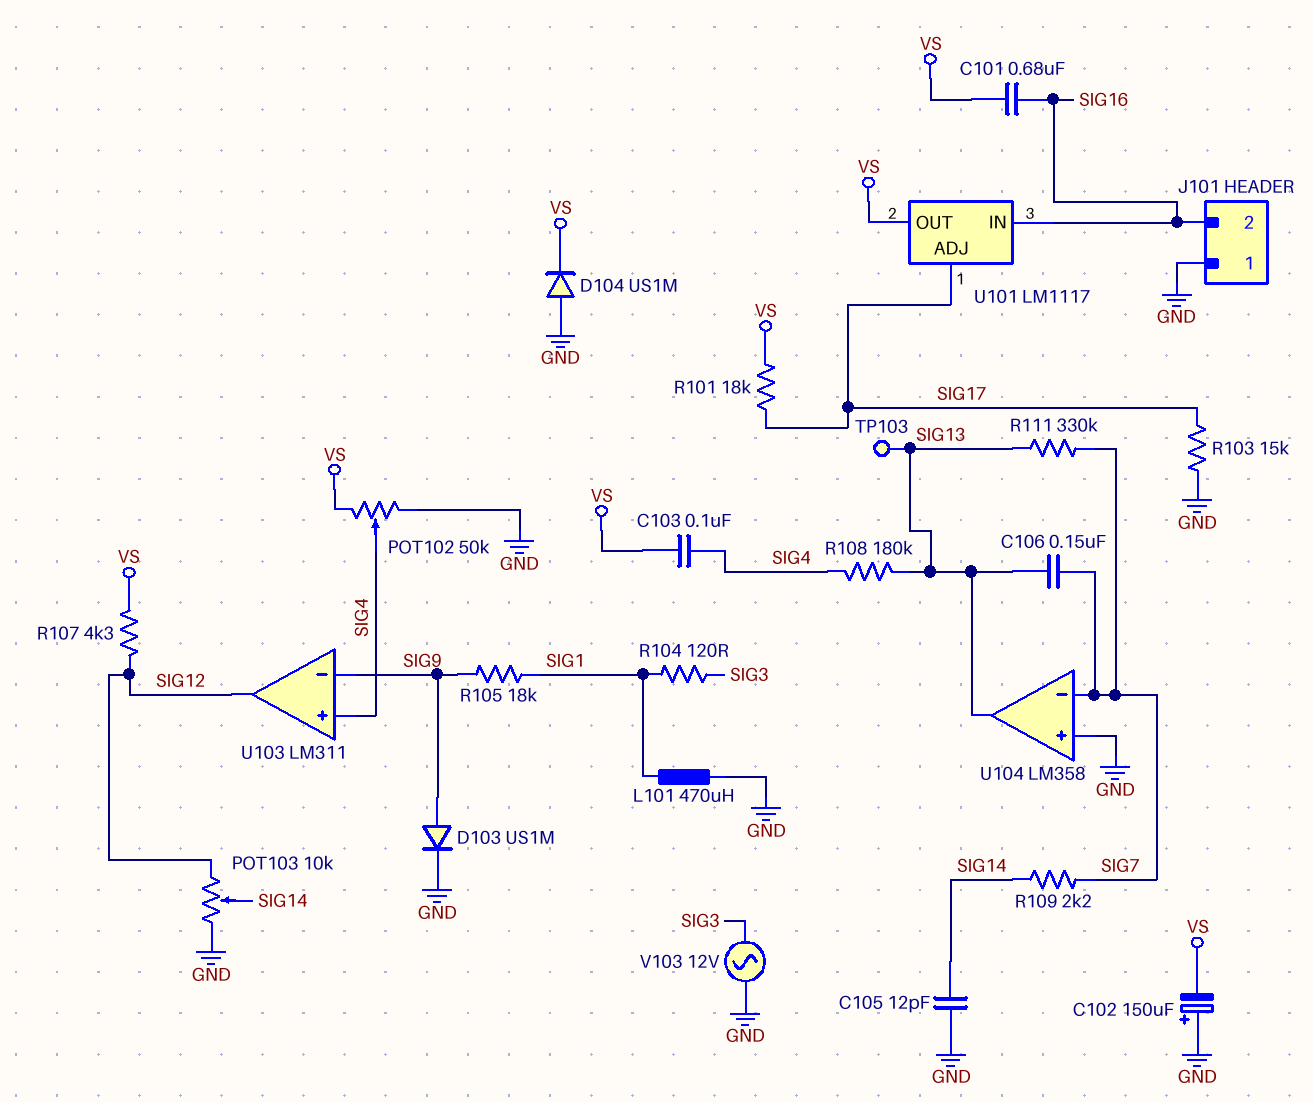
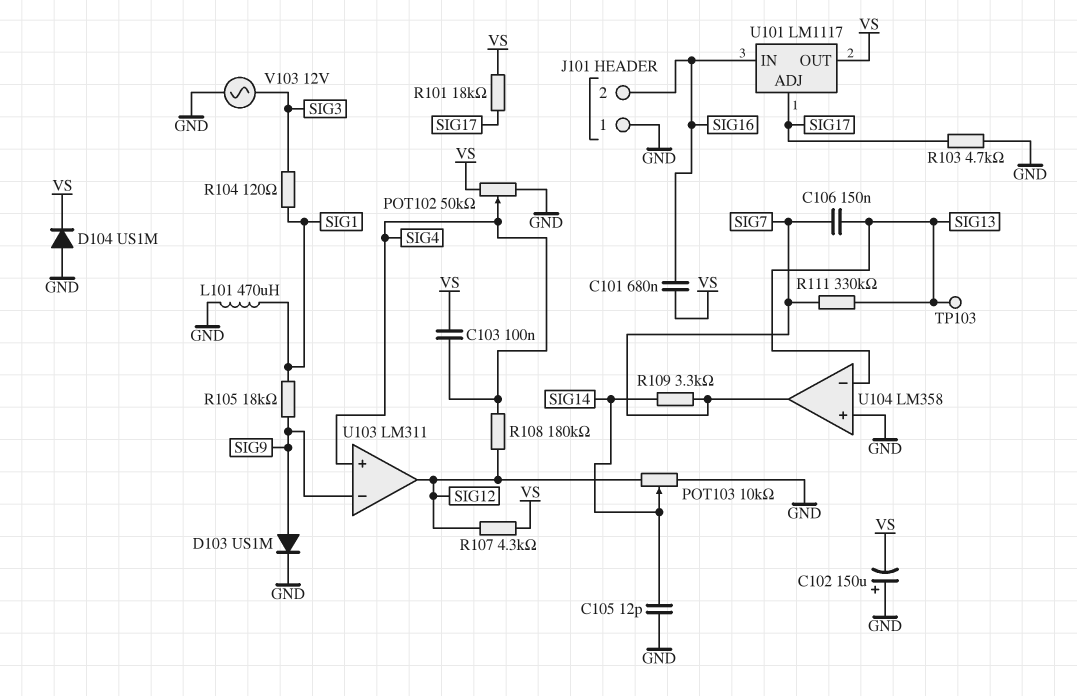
R103: 15k (GND, SIG17) -> 4.7k (GND, SIG17)
R108: 180k (SIG4, SIG13) -> 180k (SIG4, SIG12)
R109: 2.2k (SIG7, SIG14) -> 3.3k (SIG7, SIG14)
U104 pin in-: SIG7 -> SIG13
U104 pin out: SIG13 -> SIG7

